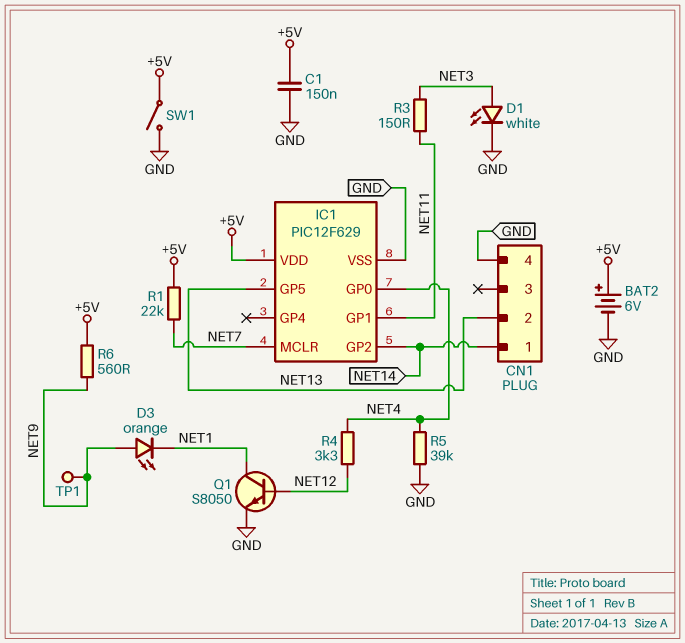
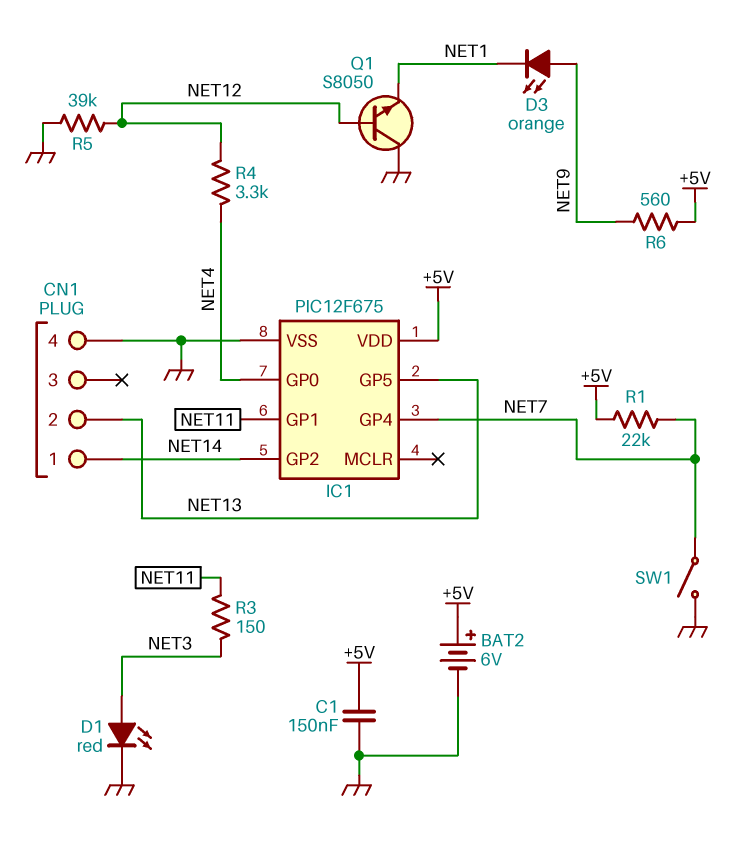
D1: LED white (A NET3, K GND) -> LED red (A NET3, K GND)
IC1: PIC12F629 -> PIC12F675
IC1 pin GP4: none -> NET7
IC1 pin MCLR: NET7 -> none
Q1: NPN S8050 (B NET12, C NET1, E GND) -> NPN S8050 (B NET12, C GND, E NET1)
R5: 39k (GND, NET4) -> 39k (GND, NET12)
SW1: switch (+5V, GND) -> switch (GND, NET7)
TP1: test point (NET9) -> none

